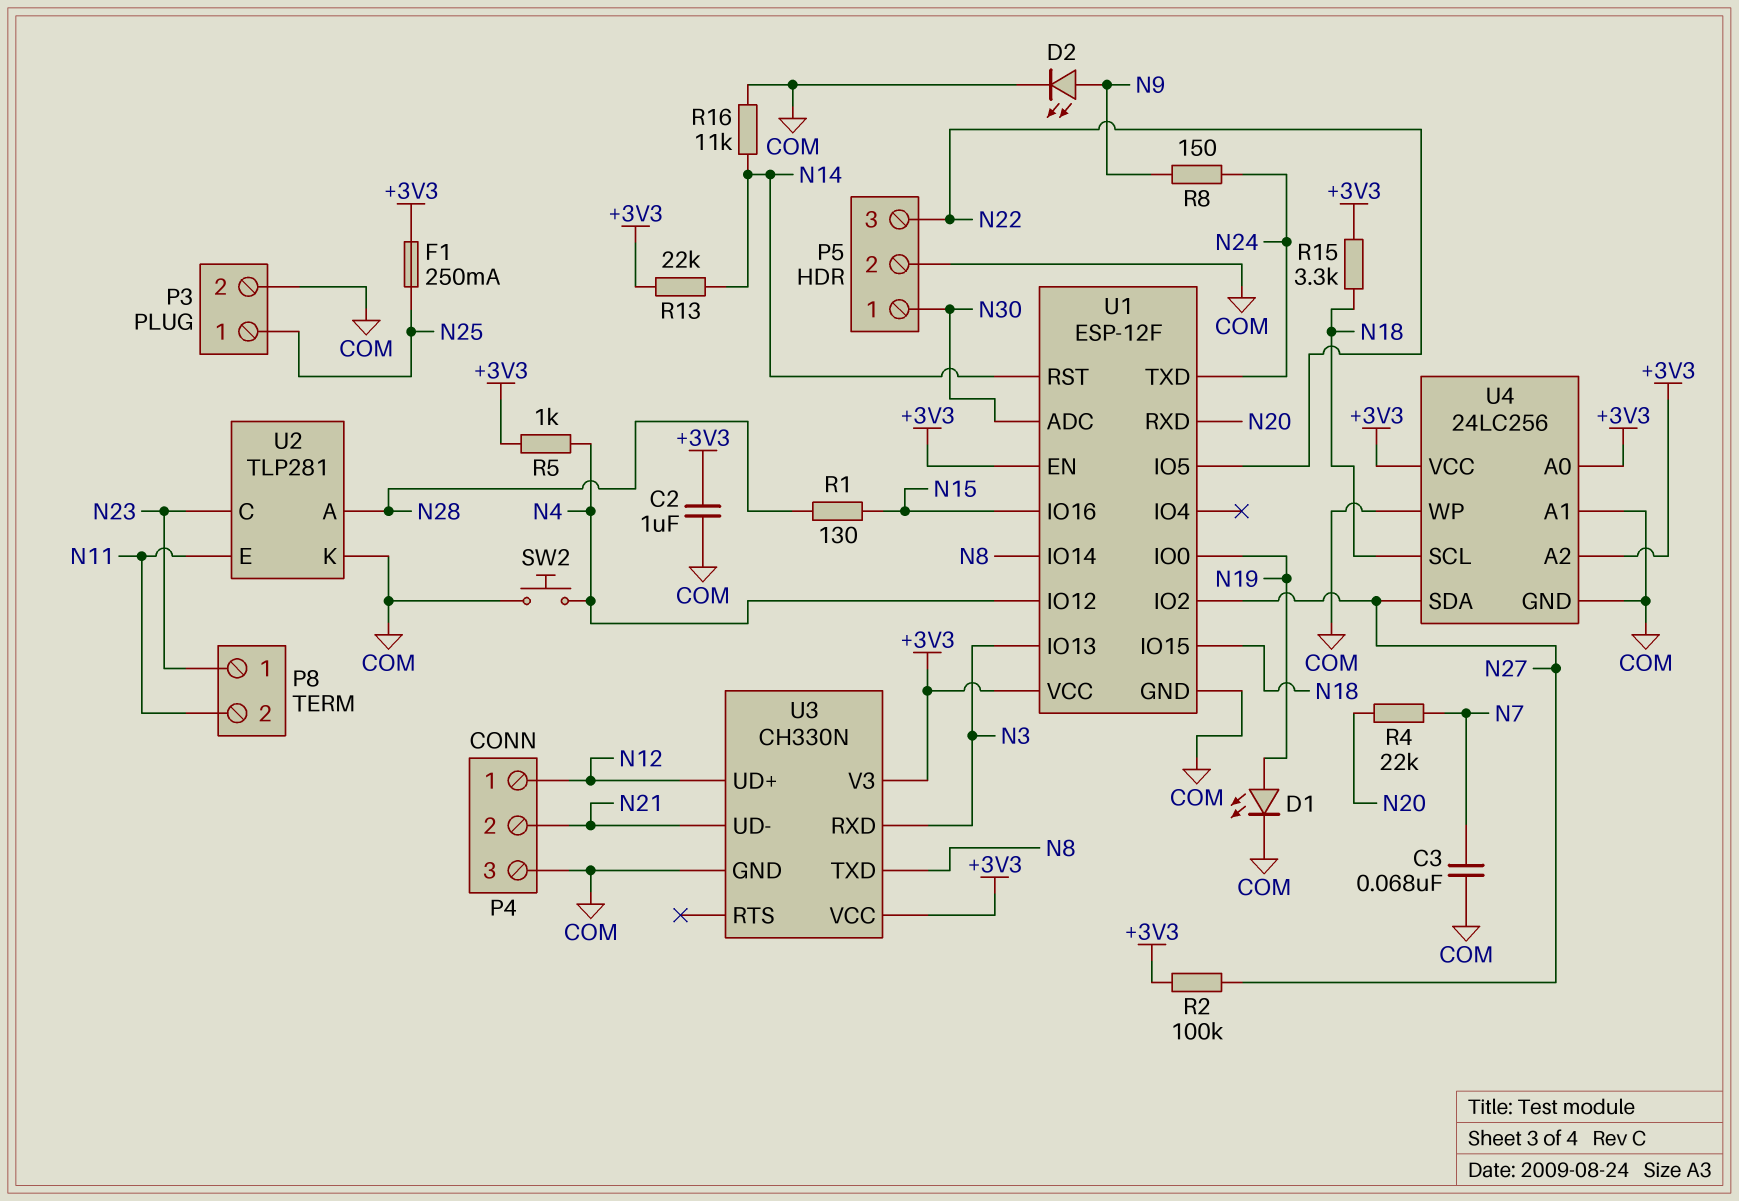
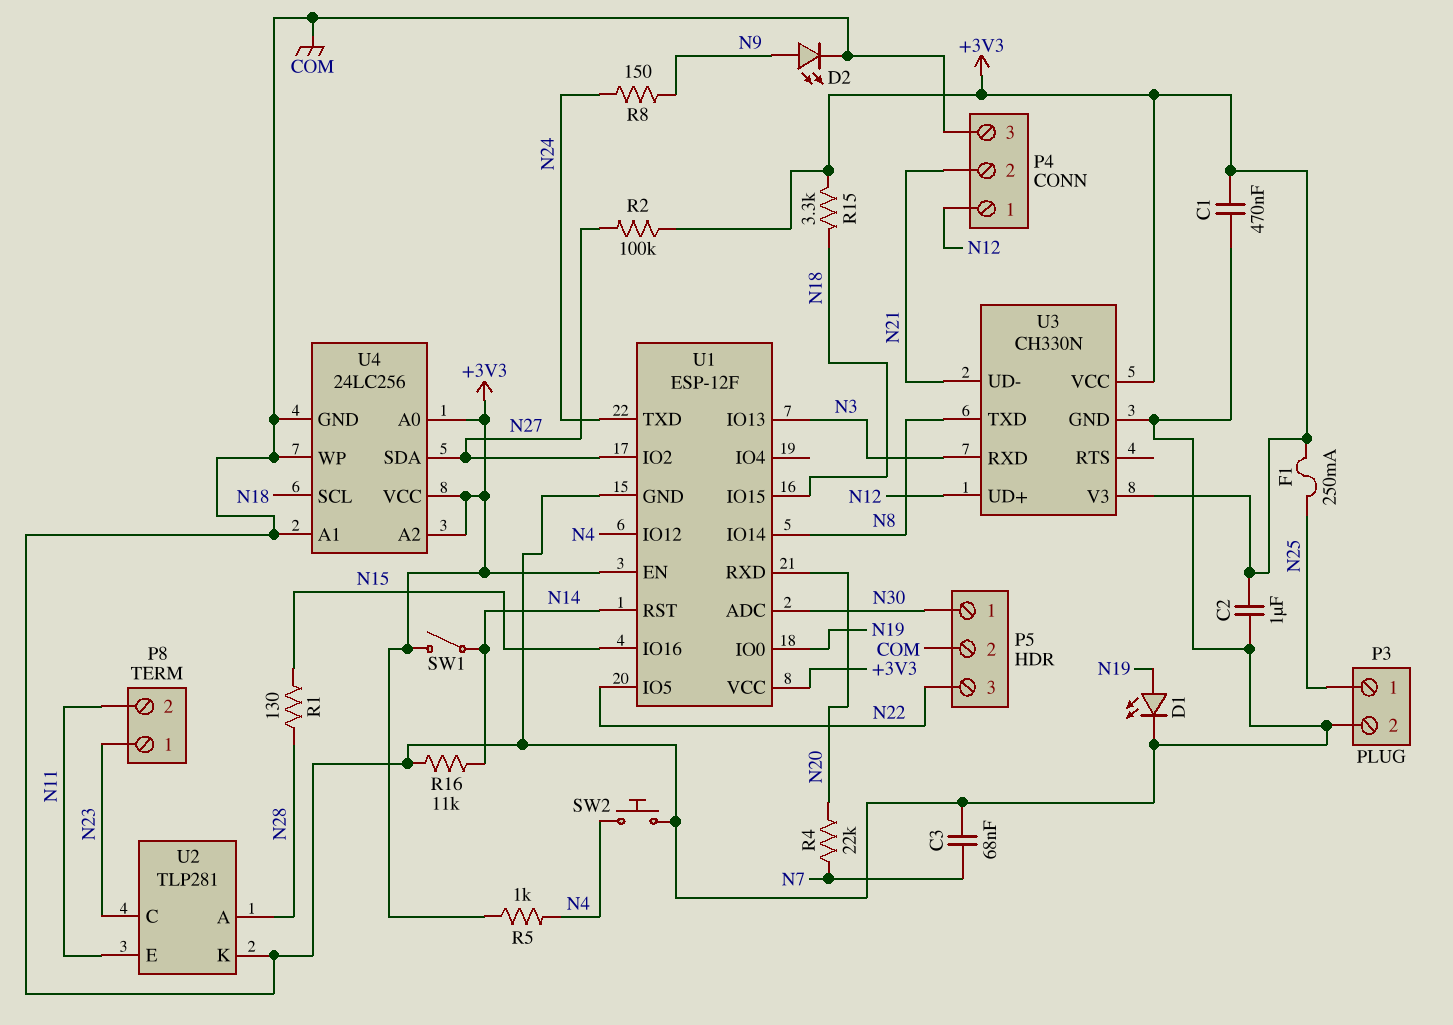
C1: none -> 470nF (+3V3, COM)
R13: 22k (+3V3, N14) -> none
SW1: none -> switch (+3V3, N14)

